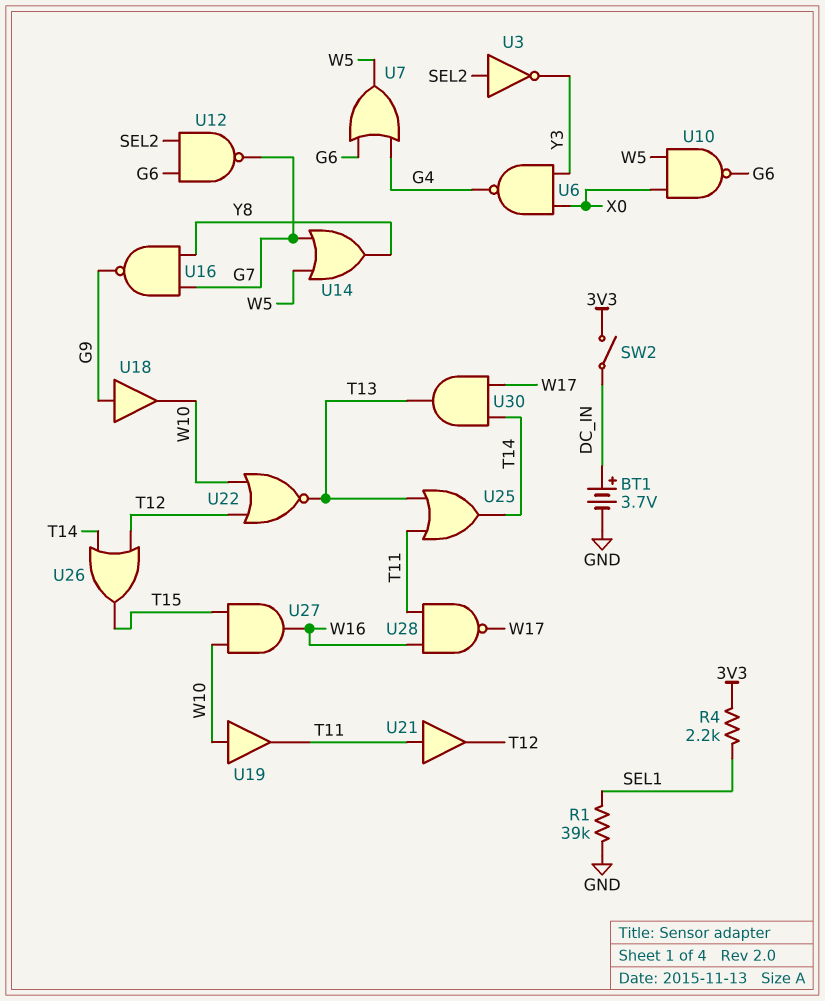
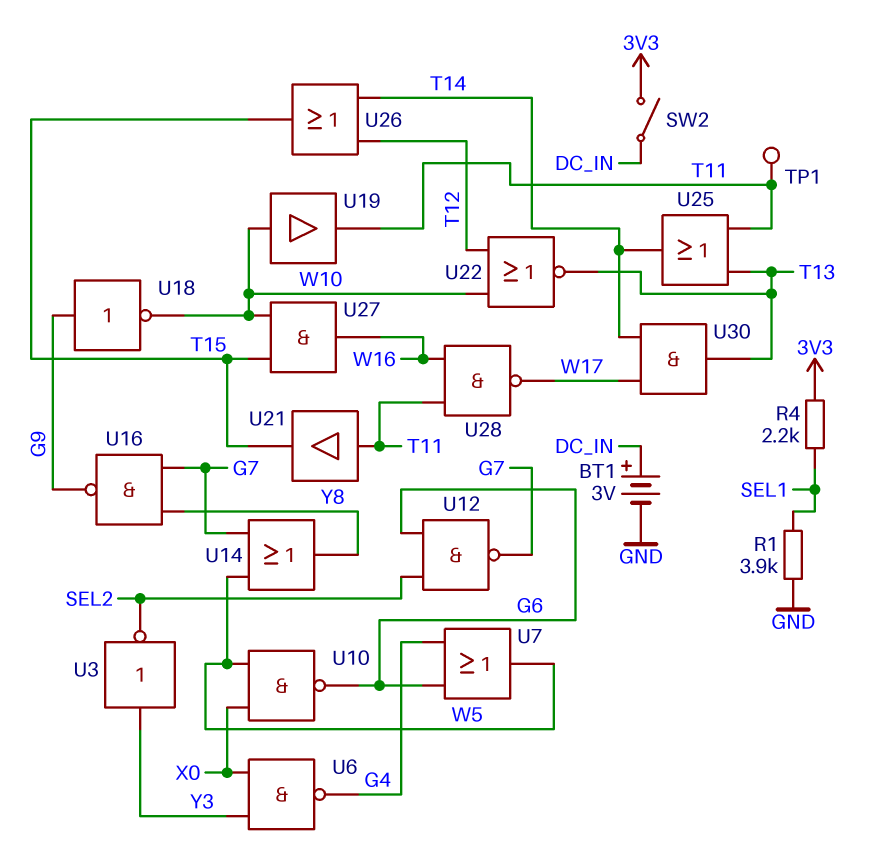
BT1: 3.7V (plus DC_IN, minus GND) -> 3V (plus DC_IN, minus GND)
R1: 39k (GND, SEL1) -> 3.9k (GND, SEL1)
TP1: none -> test point (T11)
U3: NOT (in SEL2, out Y3) -> NOT (in Y3, out SEL2)
U18: buffer (in G9, out W10) -> NOT (in G9, out W10)
U21: buffer (in T11, out T12) -> buffer (in T11, out T15)

